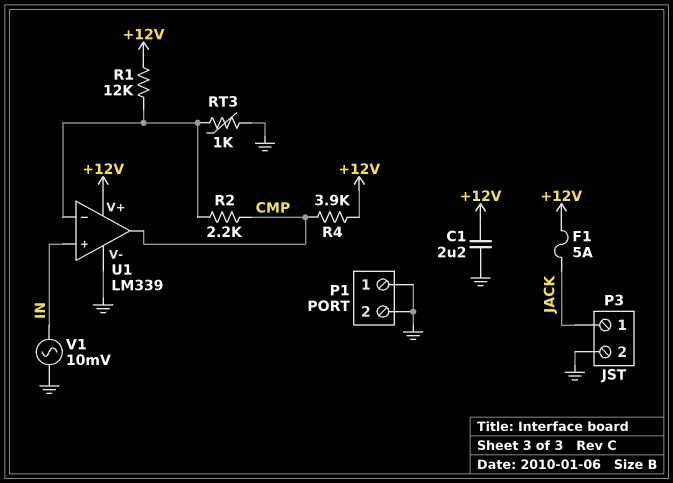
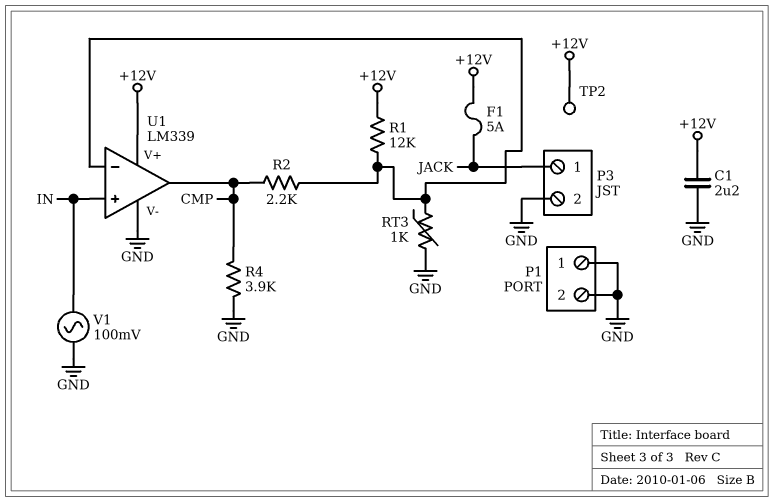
R4: 3.9k (+12V, CMP) -> 3.9k (CMP, GND)
TP2: none -> test point (+12V)
V1: AC 10mV (GND, IN) -> AC 100mV (GND, IN)

